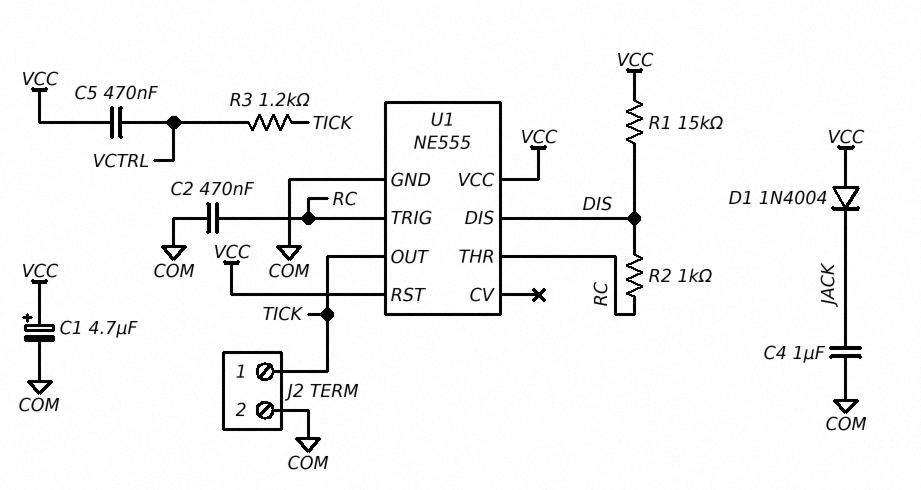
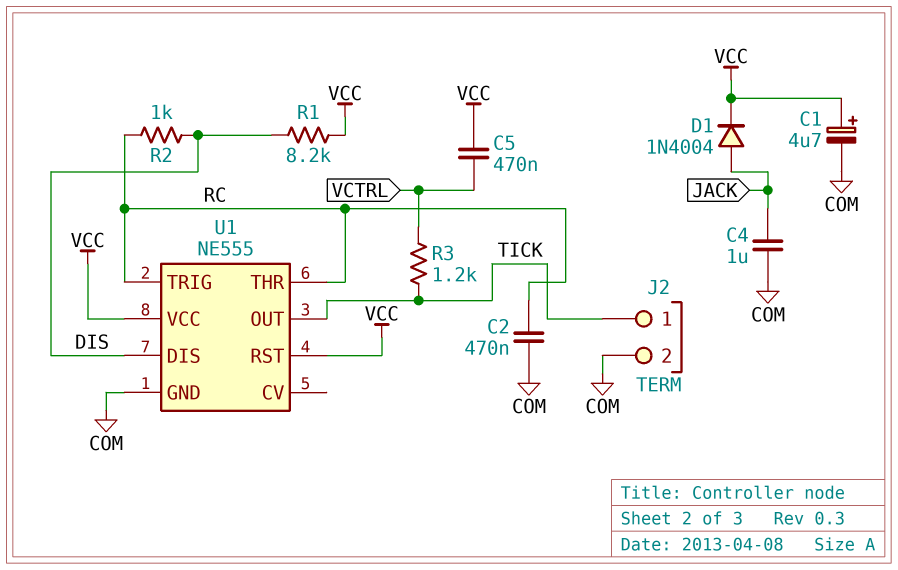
D1: diode 1N4004 (A VCC, K JACK) -> diode 1N4004 (A JACK, K VCC)
R1: 15k (DIS, VCC) -> 8.2k (DIS, VCC)

